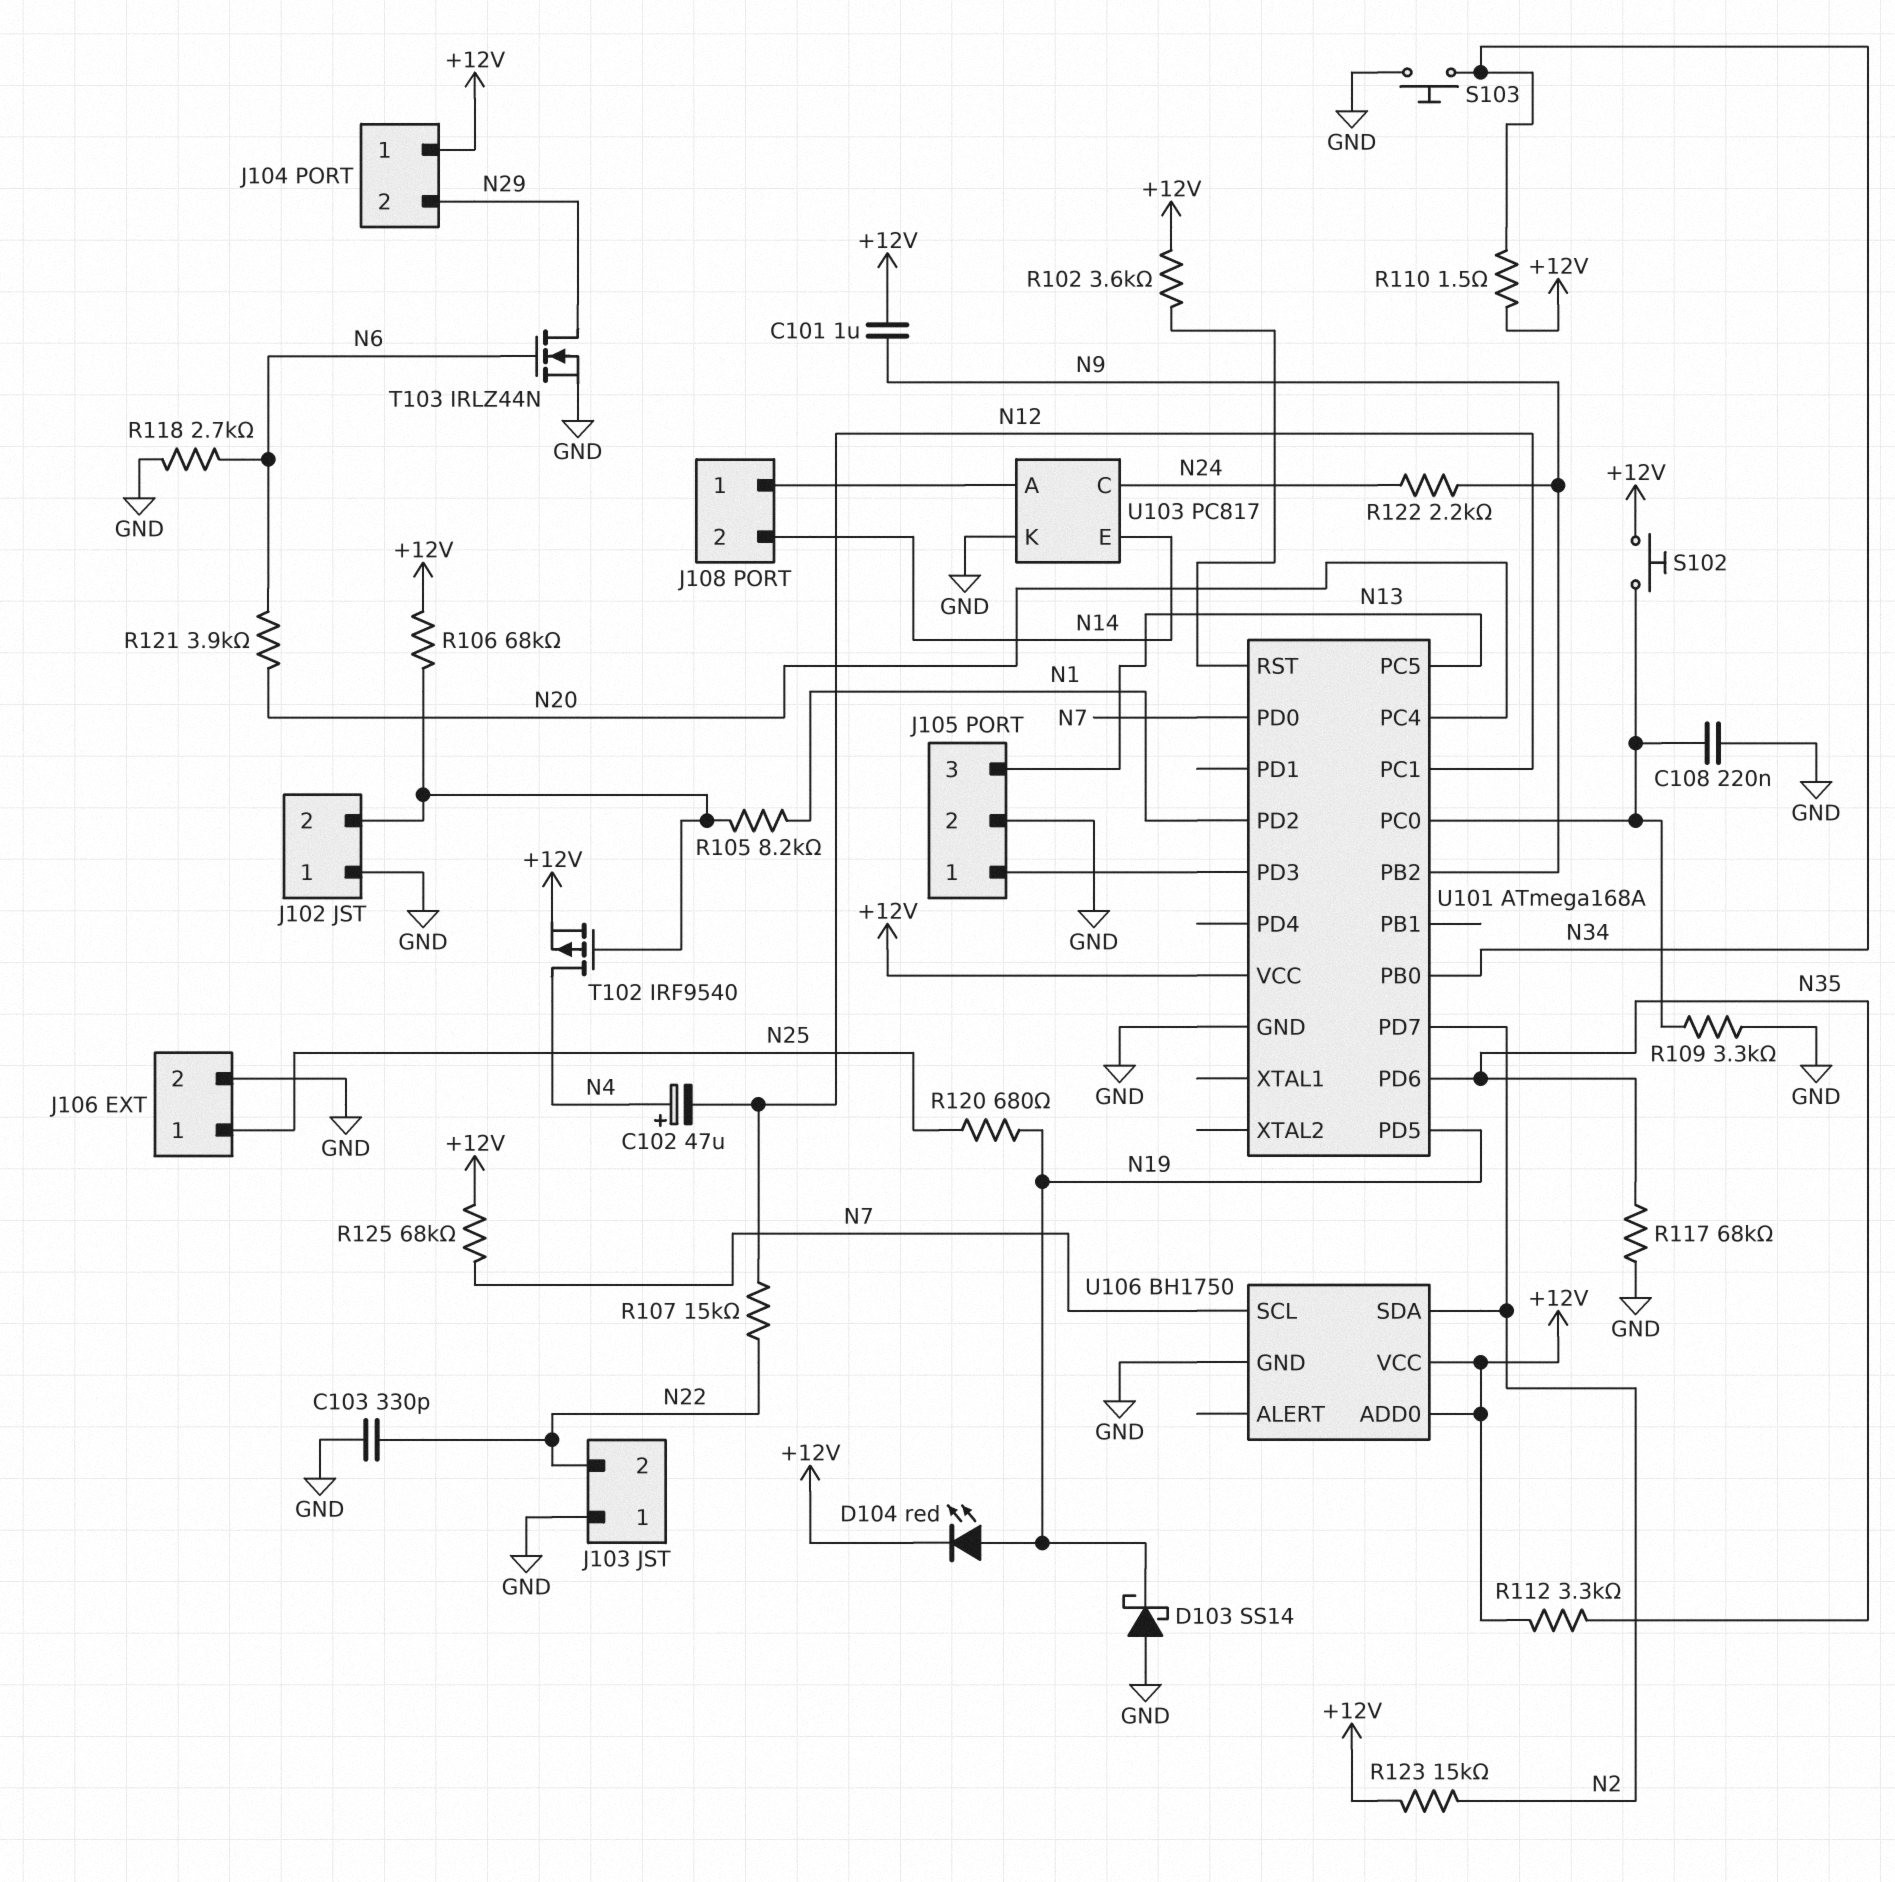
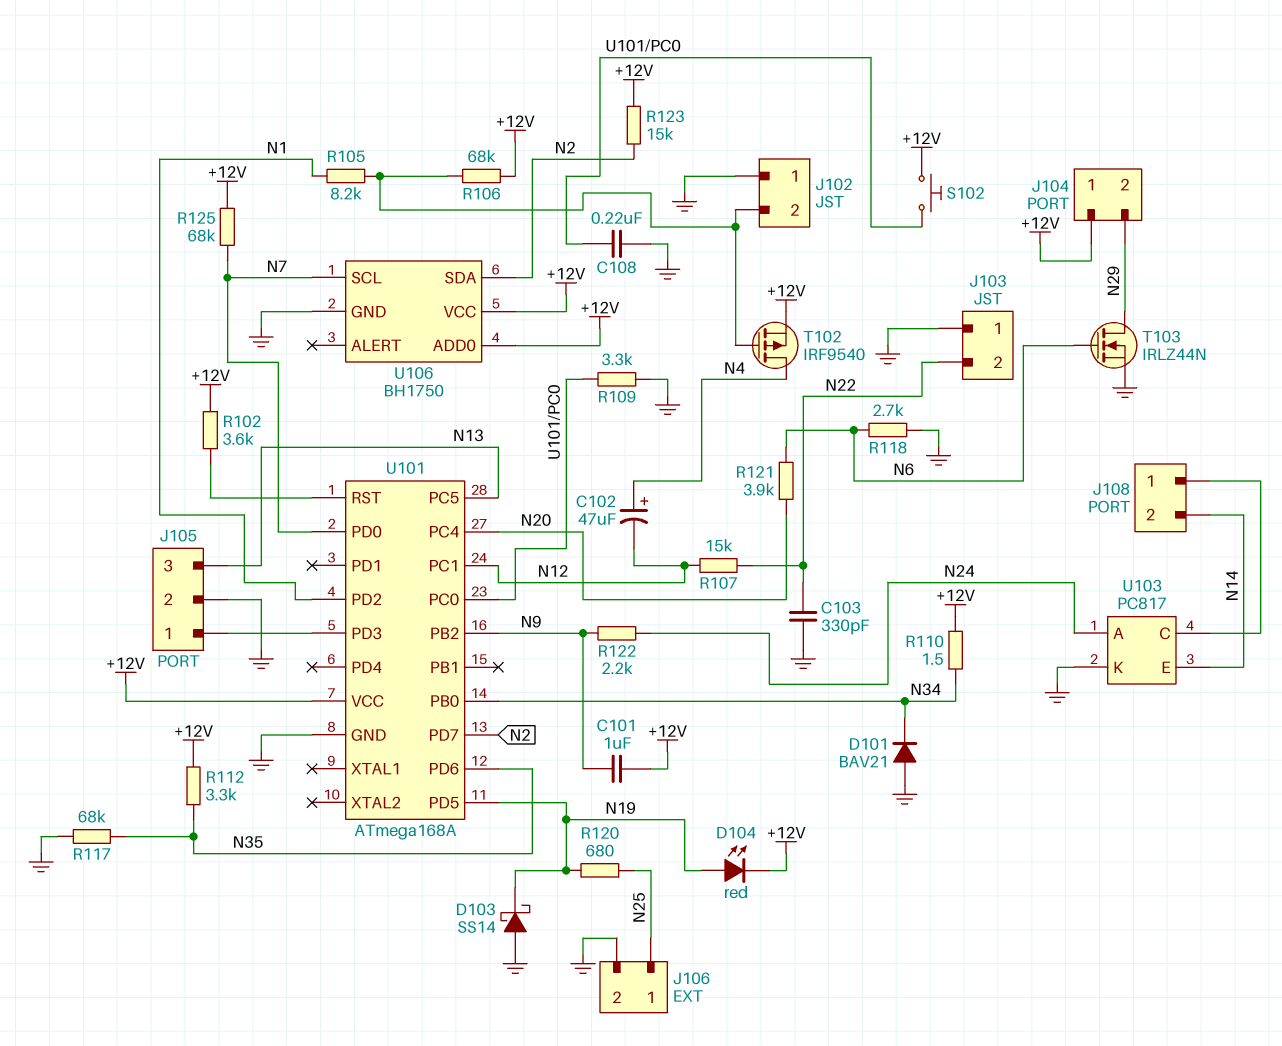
D101: none -> diode BAV21 (A GND, K N34)
S103: button (GND, N34) -> none
U103 pin A: J108/1 -> N24
U103 pin C: N24 -> J108/1

